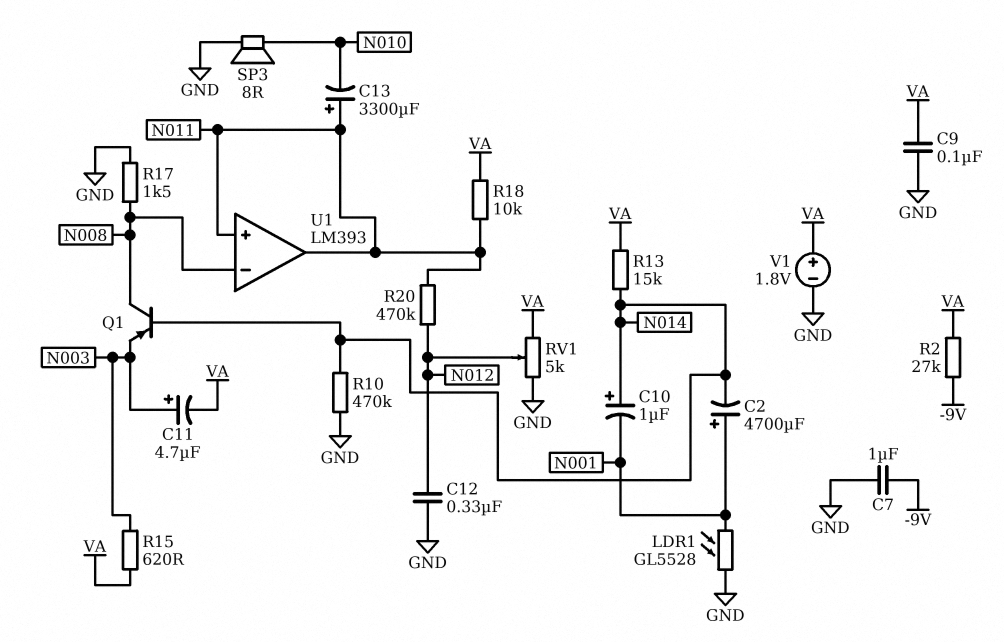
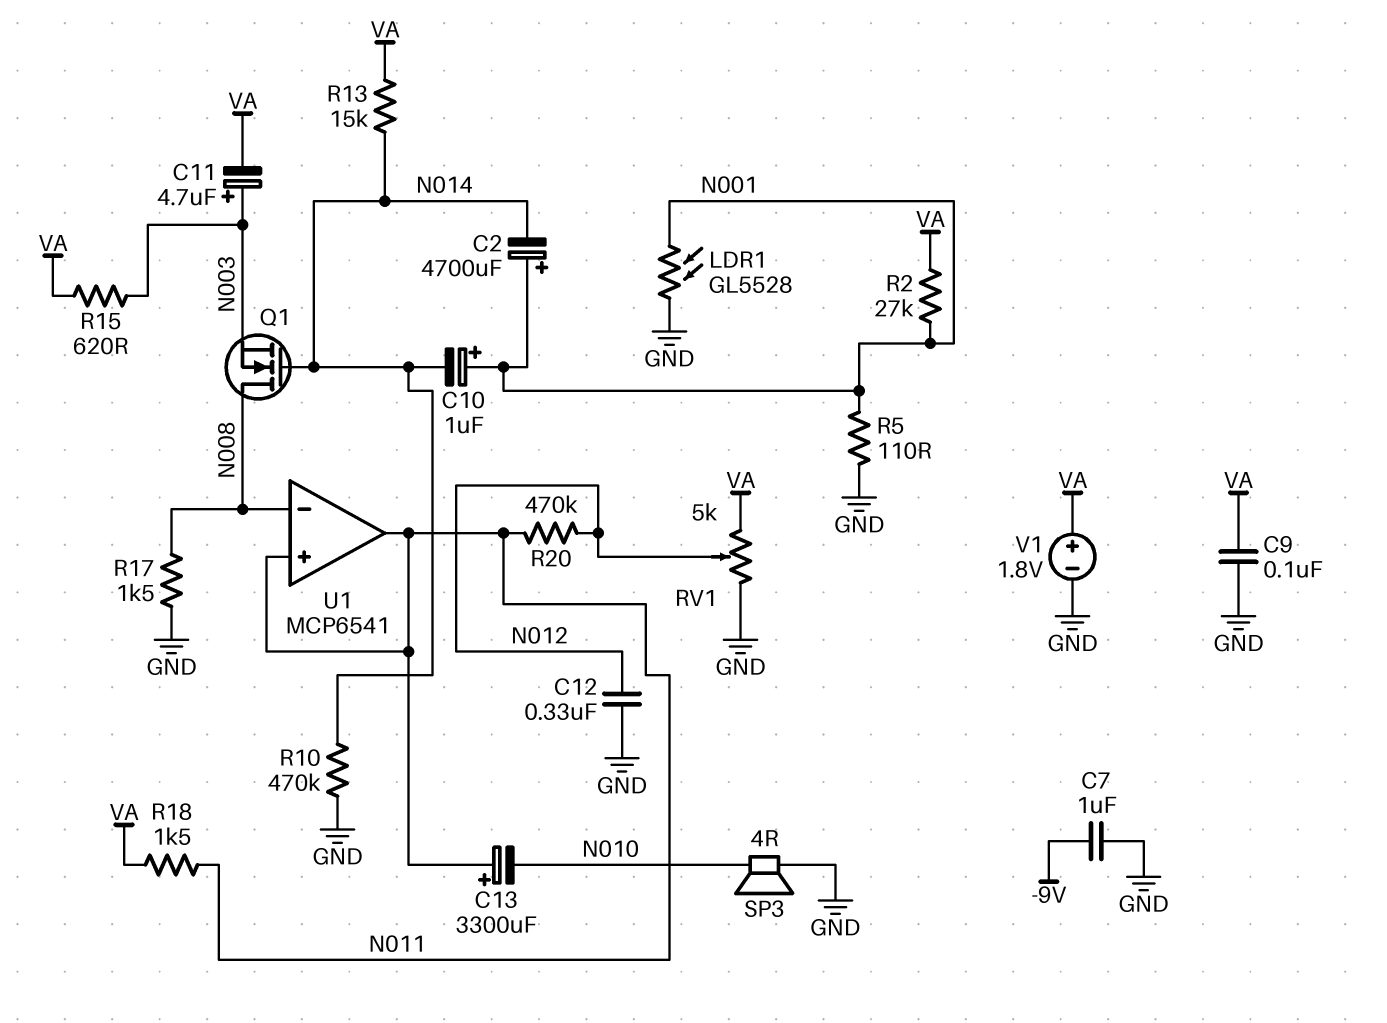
C10: 1uF (plus N014, minus N001) -> 1uF (plus N001, minus N014)
Q1: PNP (B N014, C N008, E N003) -> NMOS (G N014, D N008, S N003)
R2: 27k (-9V, VA) -> 27k (N001, VA)
R5: none -> 110 (GND, N001)
R18: 10k (N011, VA) -> 1.5k (N011, VA)
SP3: speaker 8R (GND, N010) -> speaker 4R (GND, N010)
U1: LM393 -> MCP6541

